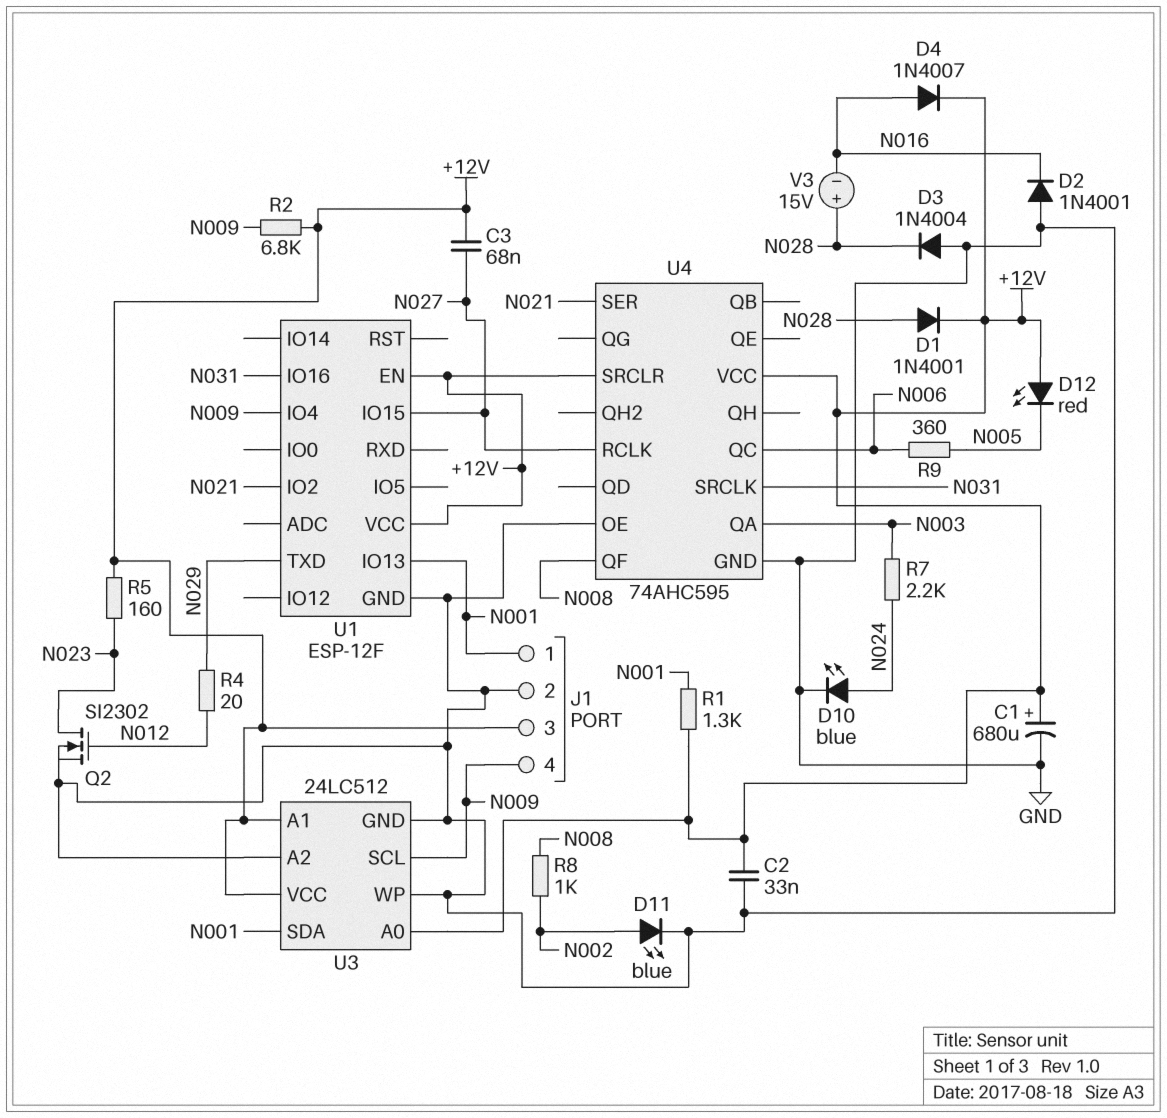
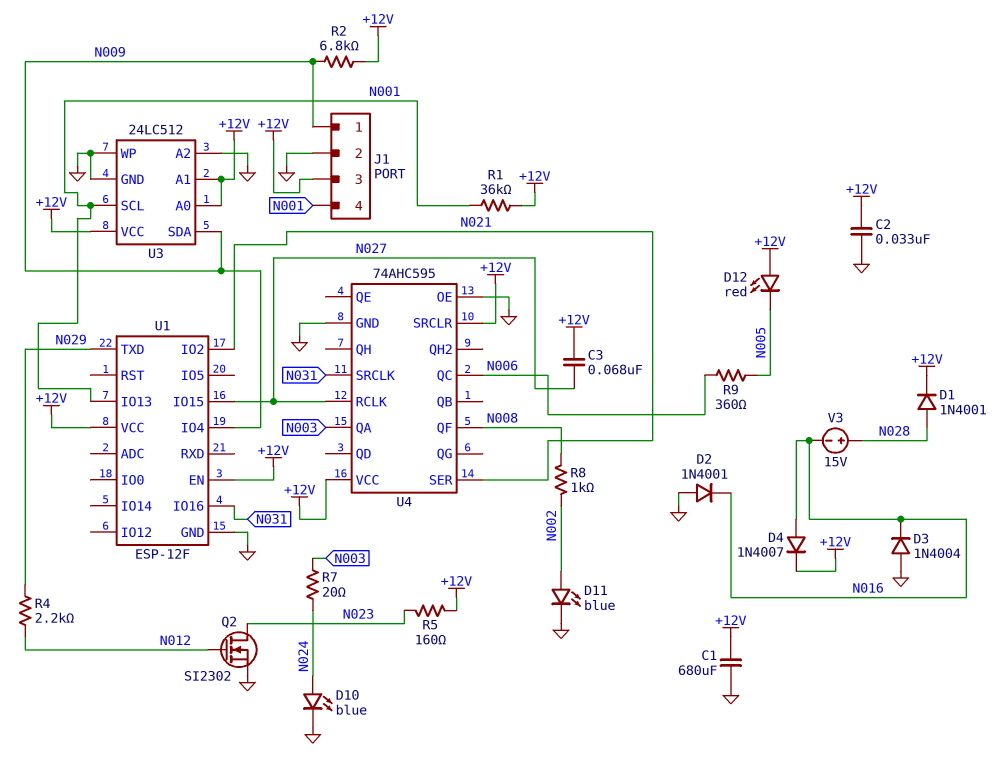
C1: 680uF (plus +12V, minus GND) -> 680uF (+12V, GND)
D3: diode 1N4004 (A GND, K N028) -> diode 1N4004 (A GND, K N016)
J1 pin 1: N001 -> N009
J1 pin 4: N009 -> N001
R1: 1.3k (+12V, N001) -> 36k (+12V, N001)
R4: 20 (N012, N029) -> 2.2k (N012, N029)
R7: 2.2k (N003, N024) -> 20 (N003, N024)
U3 pin SCL: N009 -> N001
U3 pin SDA: N001 -> N009

